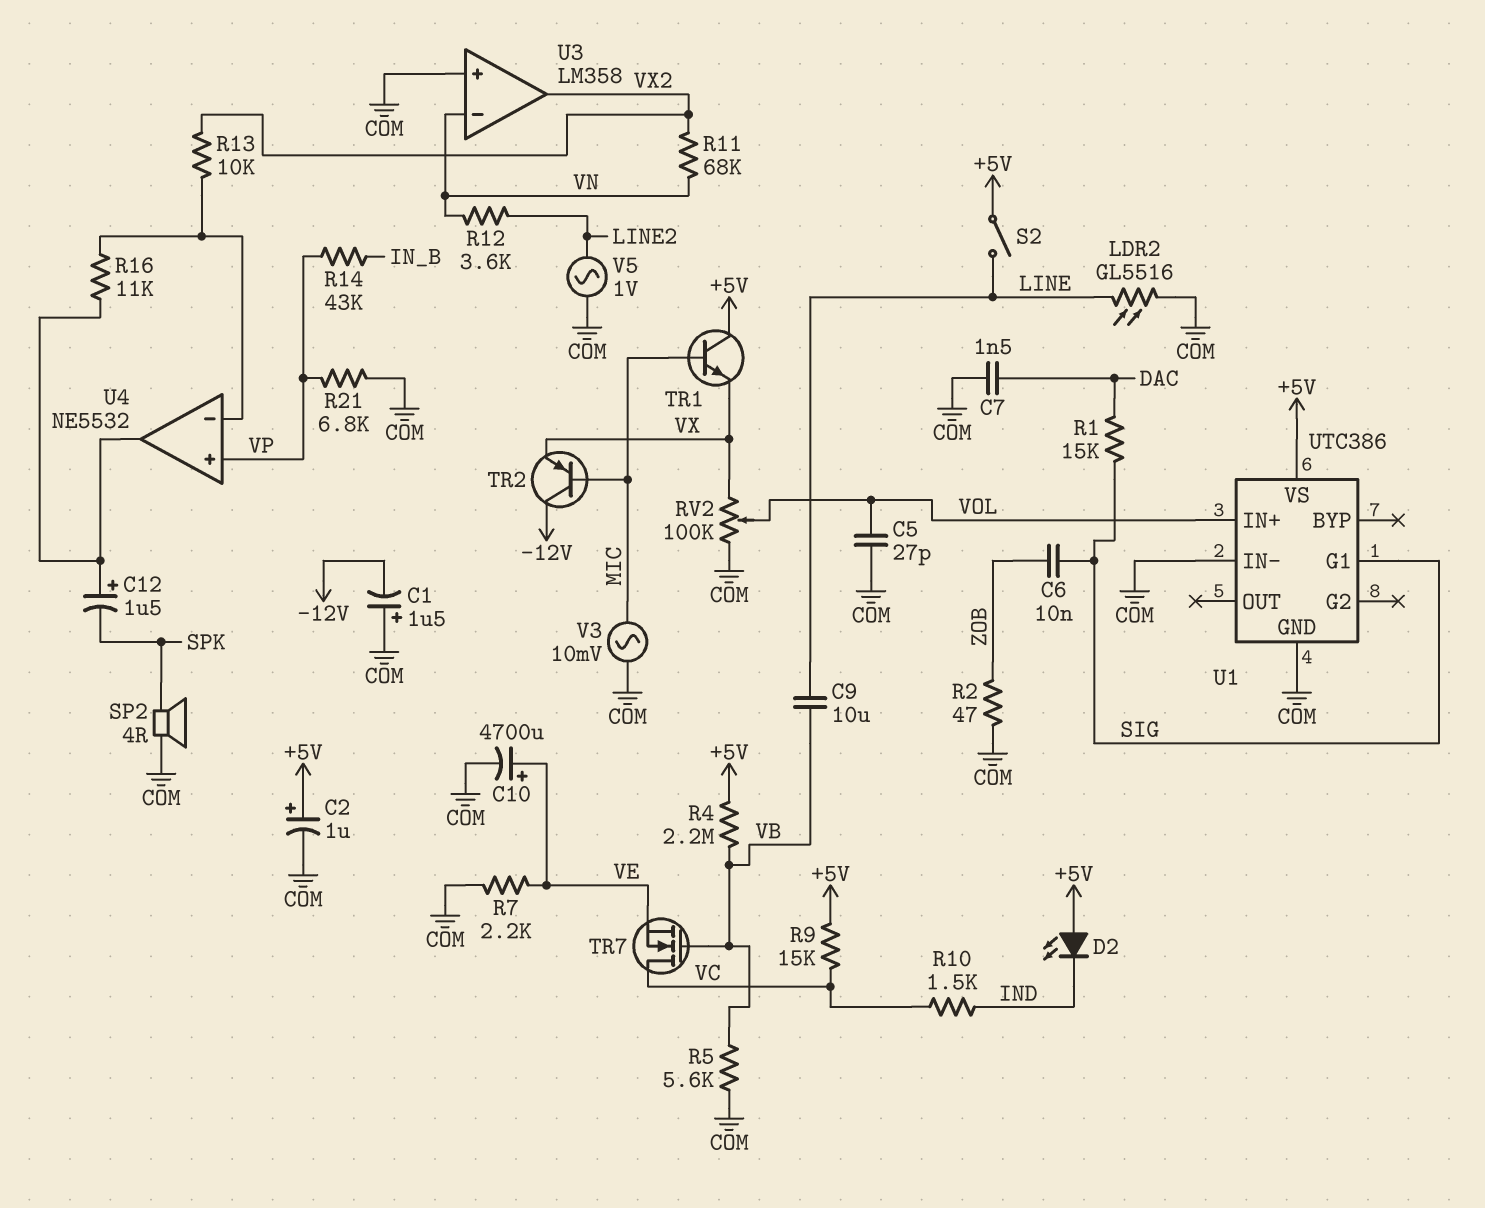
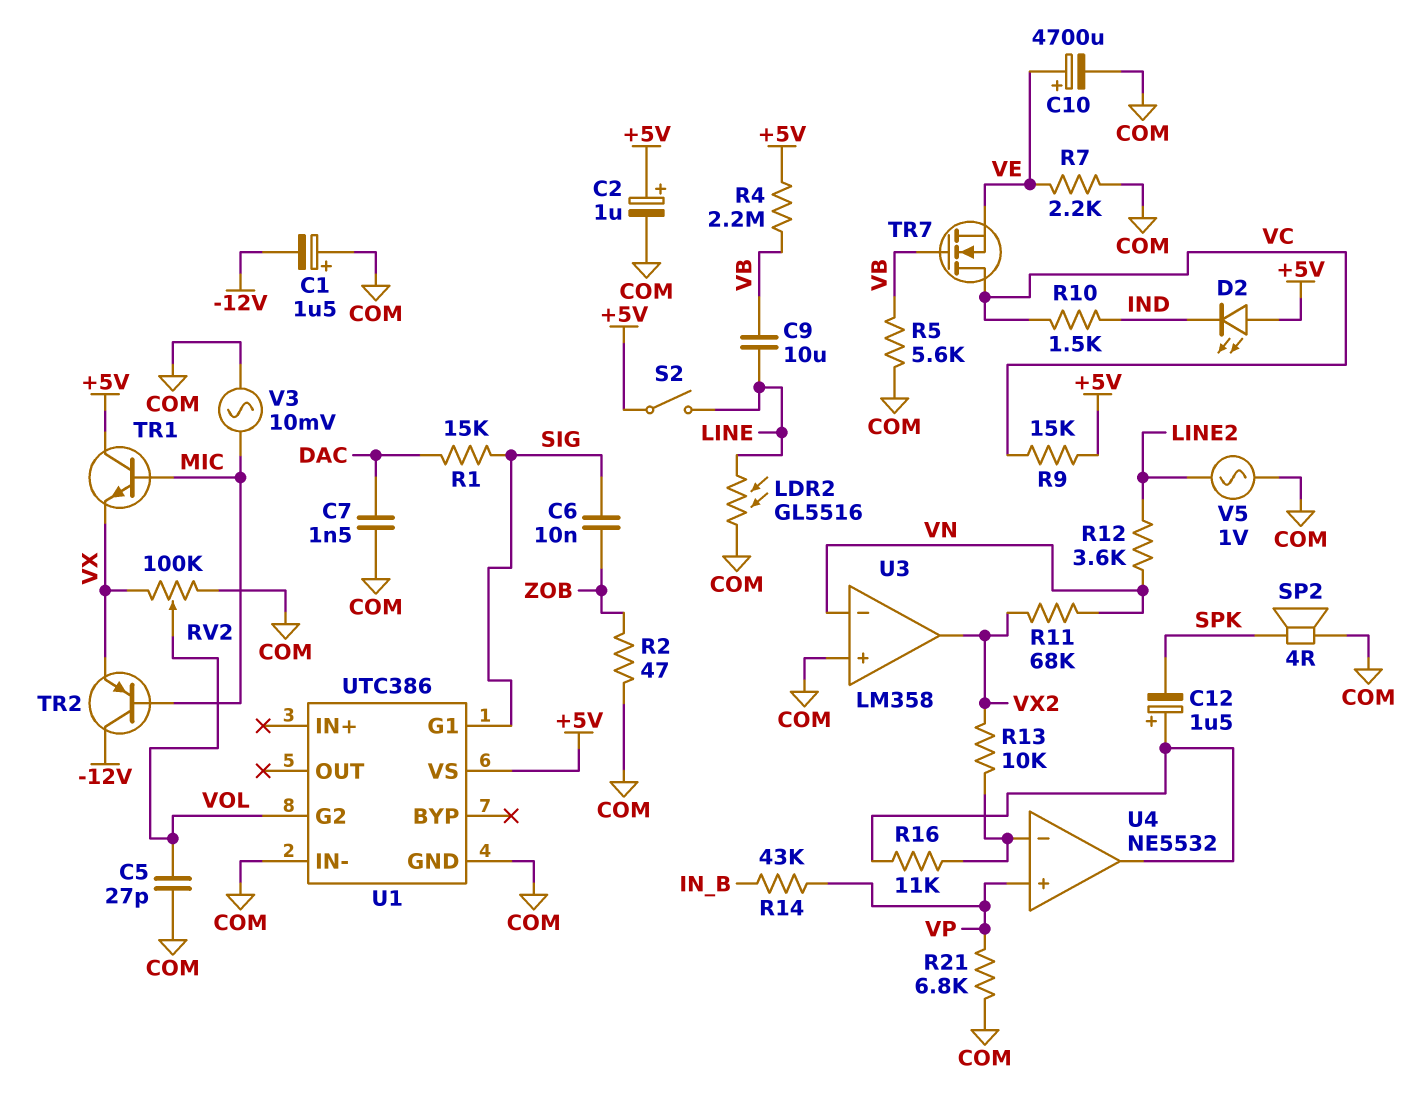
U1 pin G2: none -> VOL
U1 pin IN+: VOL -> none

